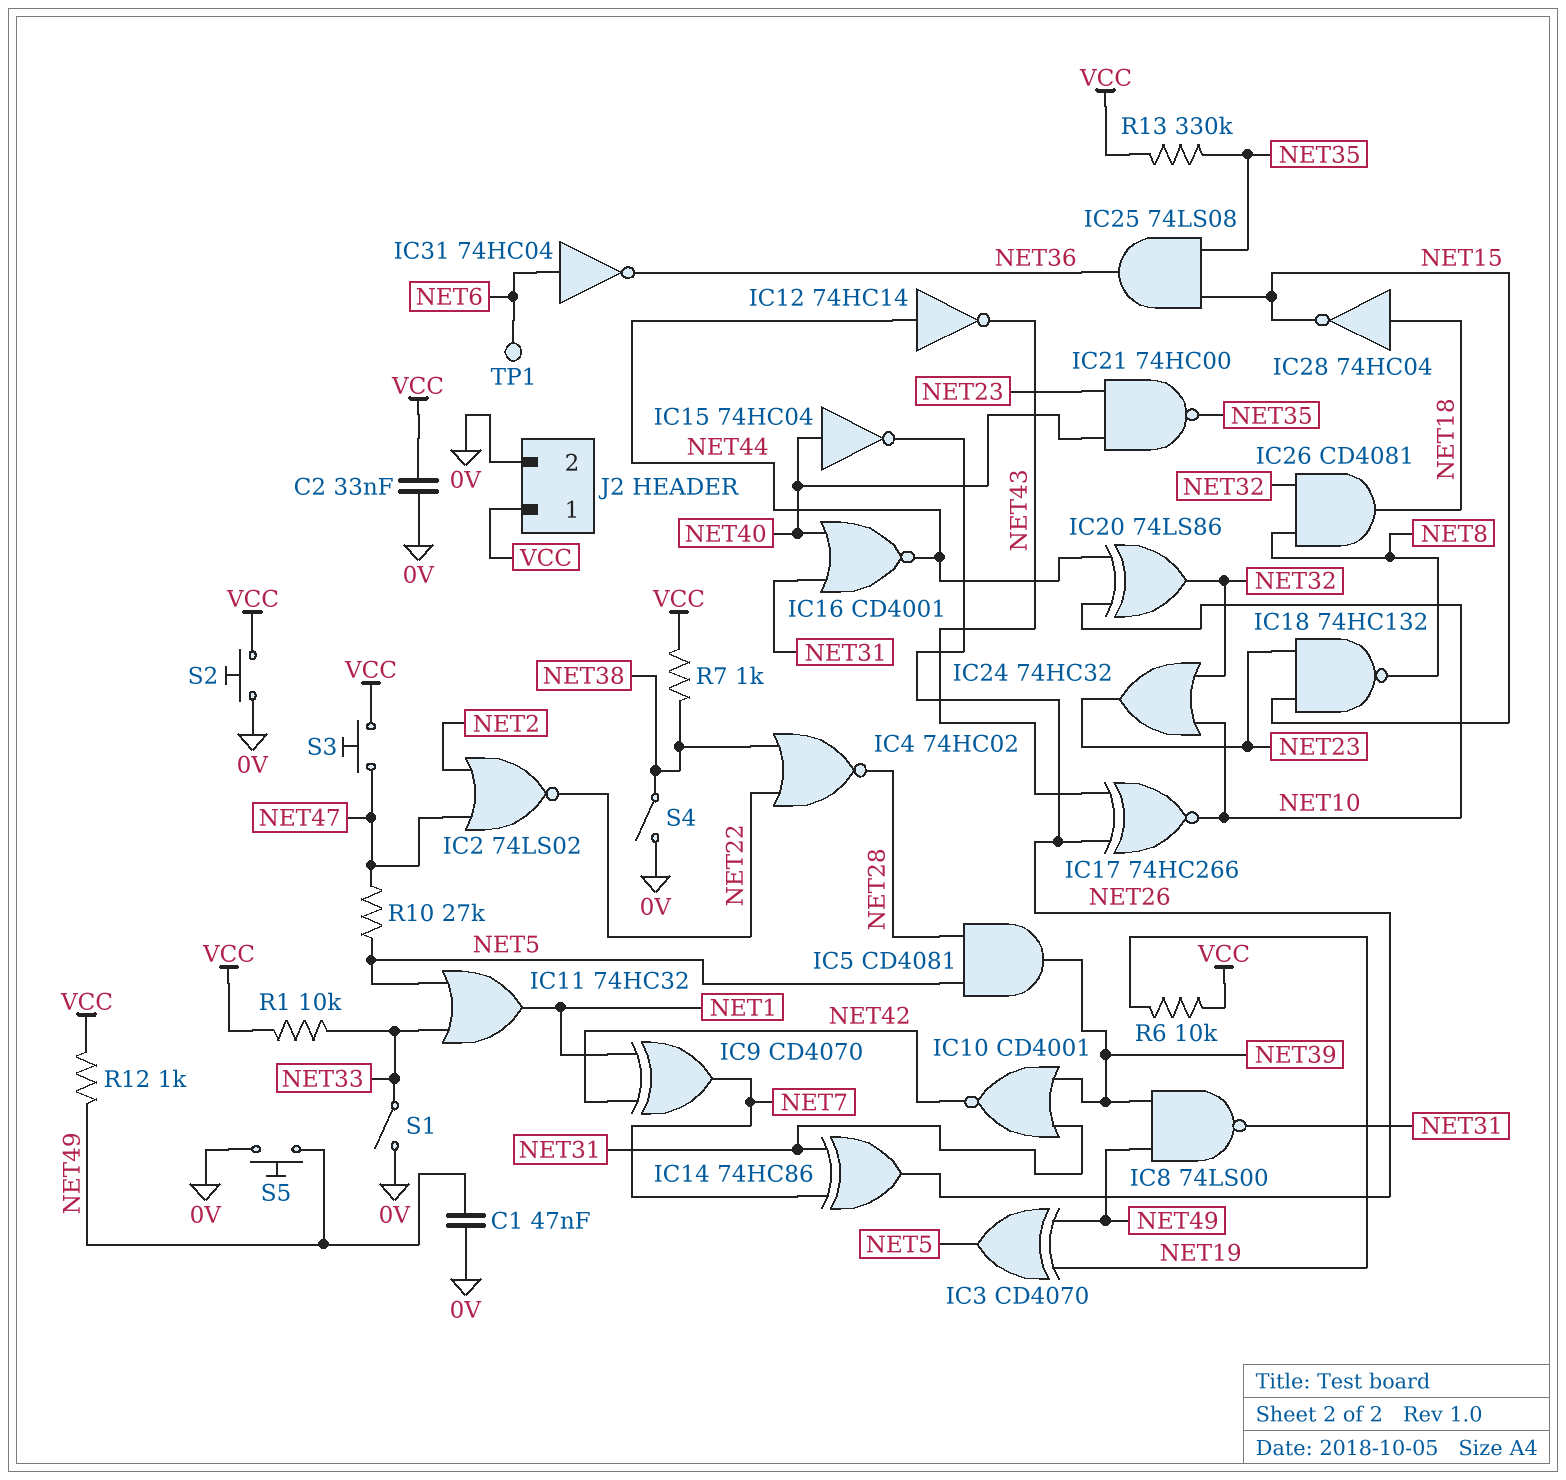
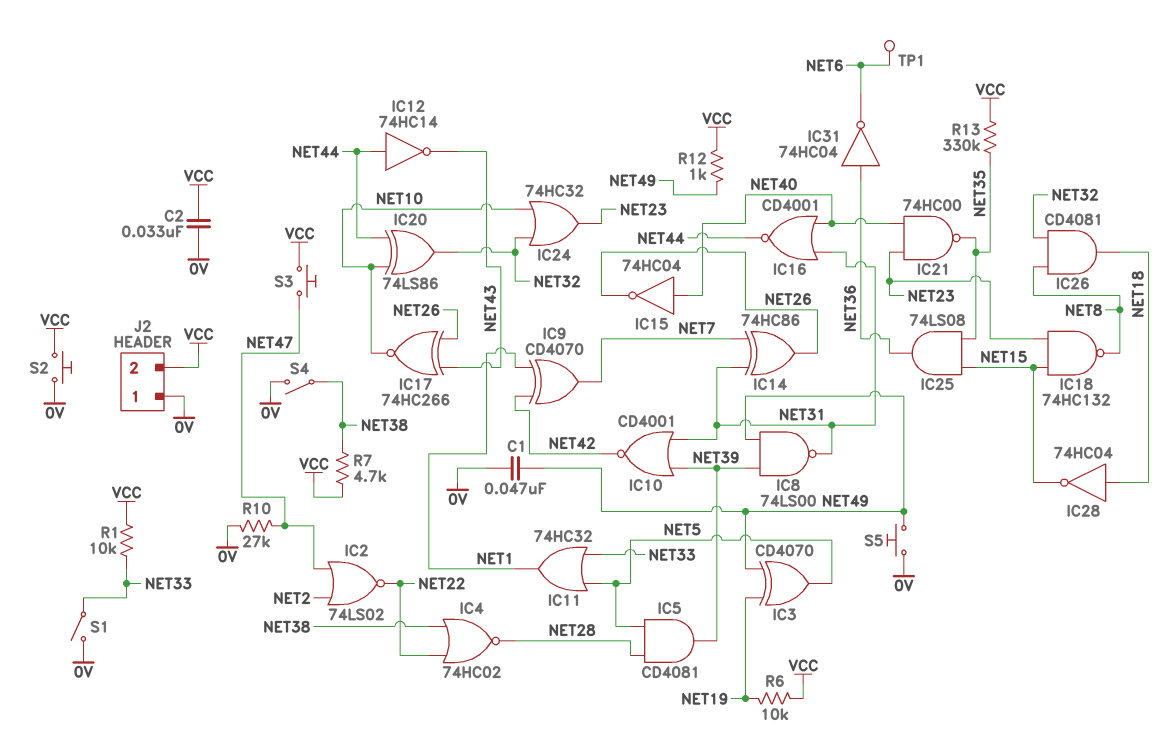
IC31: NOT 74HC04 (in NET6, out NET36) -> NOT 74HC04 (in NET36, out NET6)
J2 pin 1: VCC -> 0V
J2 pin 2: 0V -> VCC
R7: 1k (NET38, VCC) -> 4.7k (NET38, VCC)
R10: 27k (NET5, NET47) -> 27k (0V, NET47)

